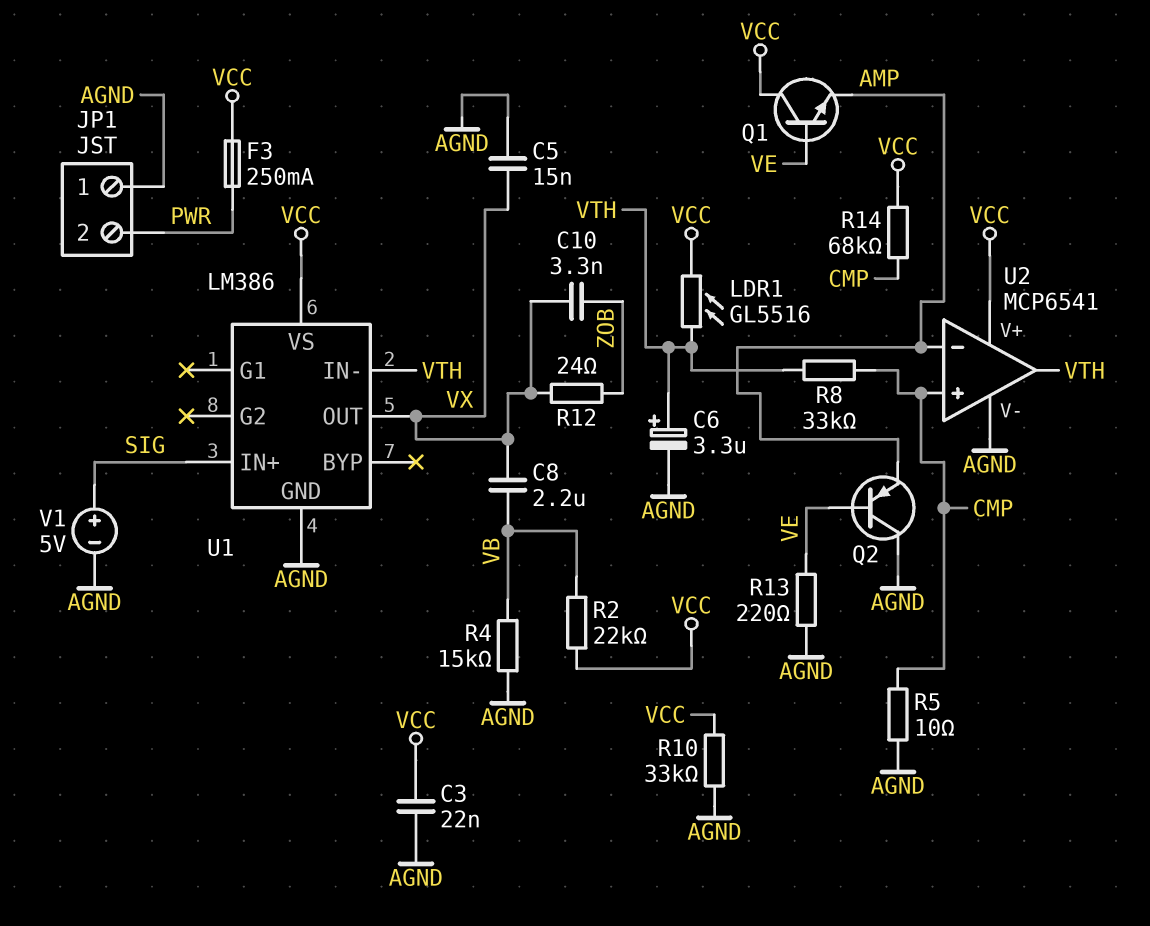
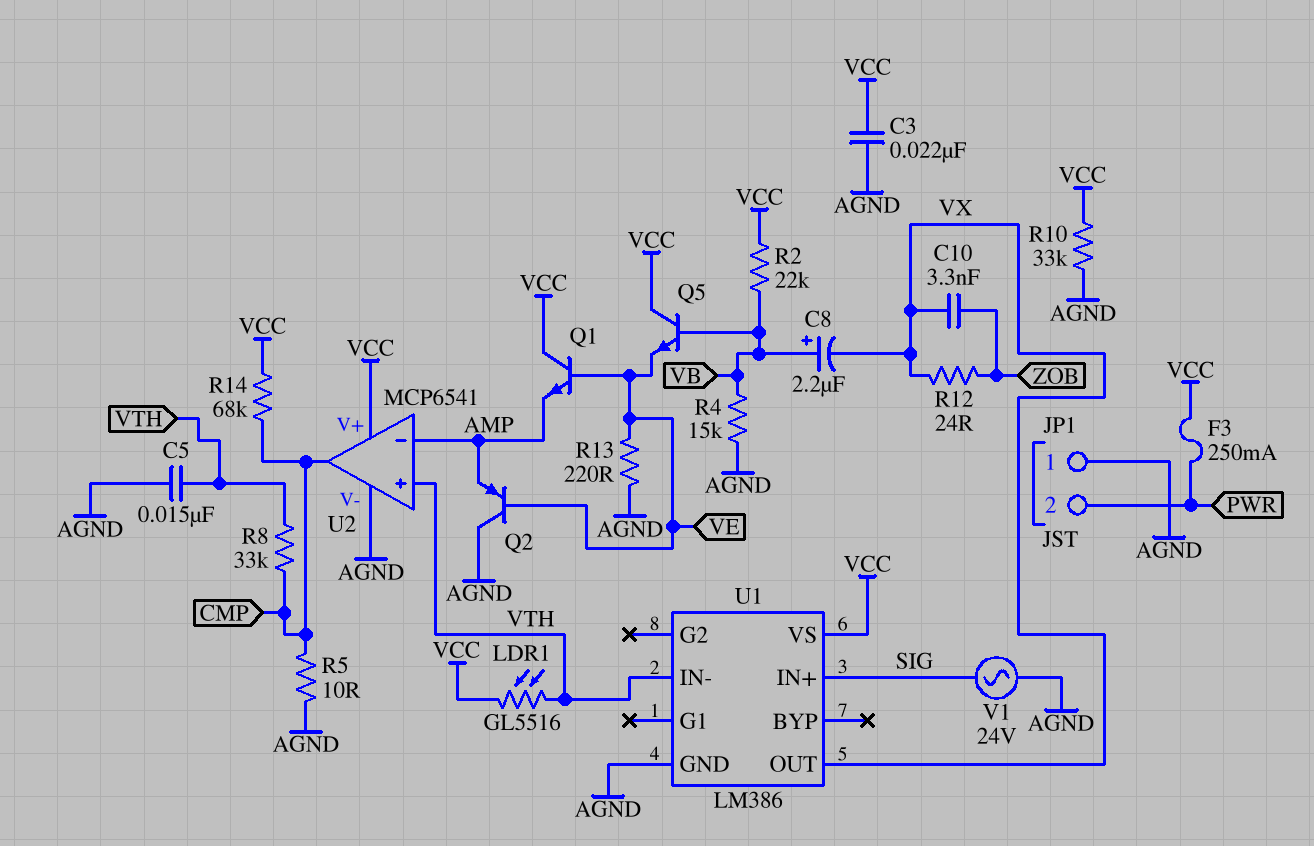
C5: 15nF (AGND, VX) -> 15nF (AGND, VTH)
C6: 3.3uF (plus VTH, minus AGND) -> none
C8: 2.2uF (VB, VX) -> 2.2uF (plus VB, minus VX)
Q5: none -> NPN (B VB, C VCC, E VE)
U2 pin in+: CMP -> VTH
U2 pin out: VTH -> CMP
V1: 5V (plus SIG, minus AGND) -> AC 24V (AGND, SIG)

